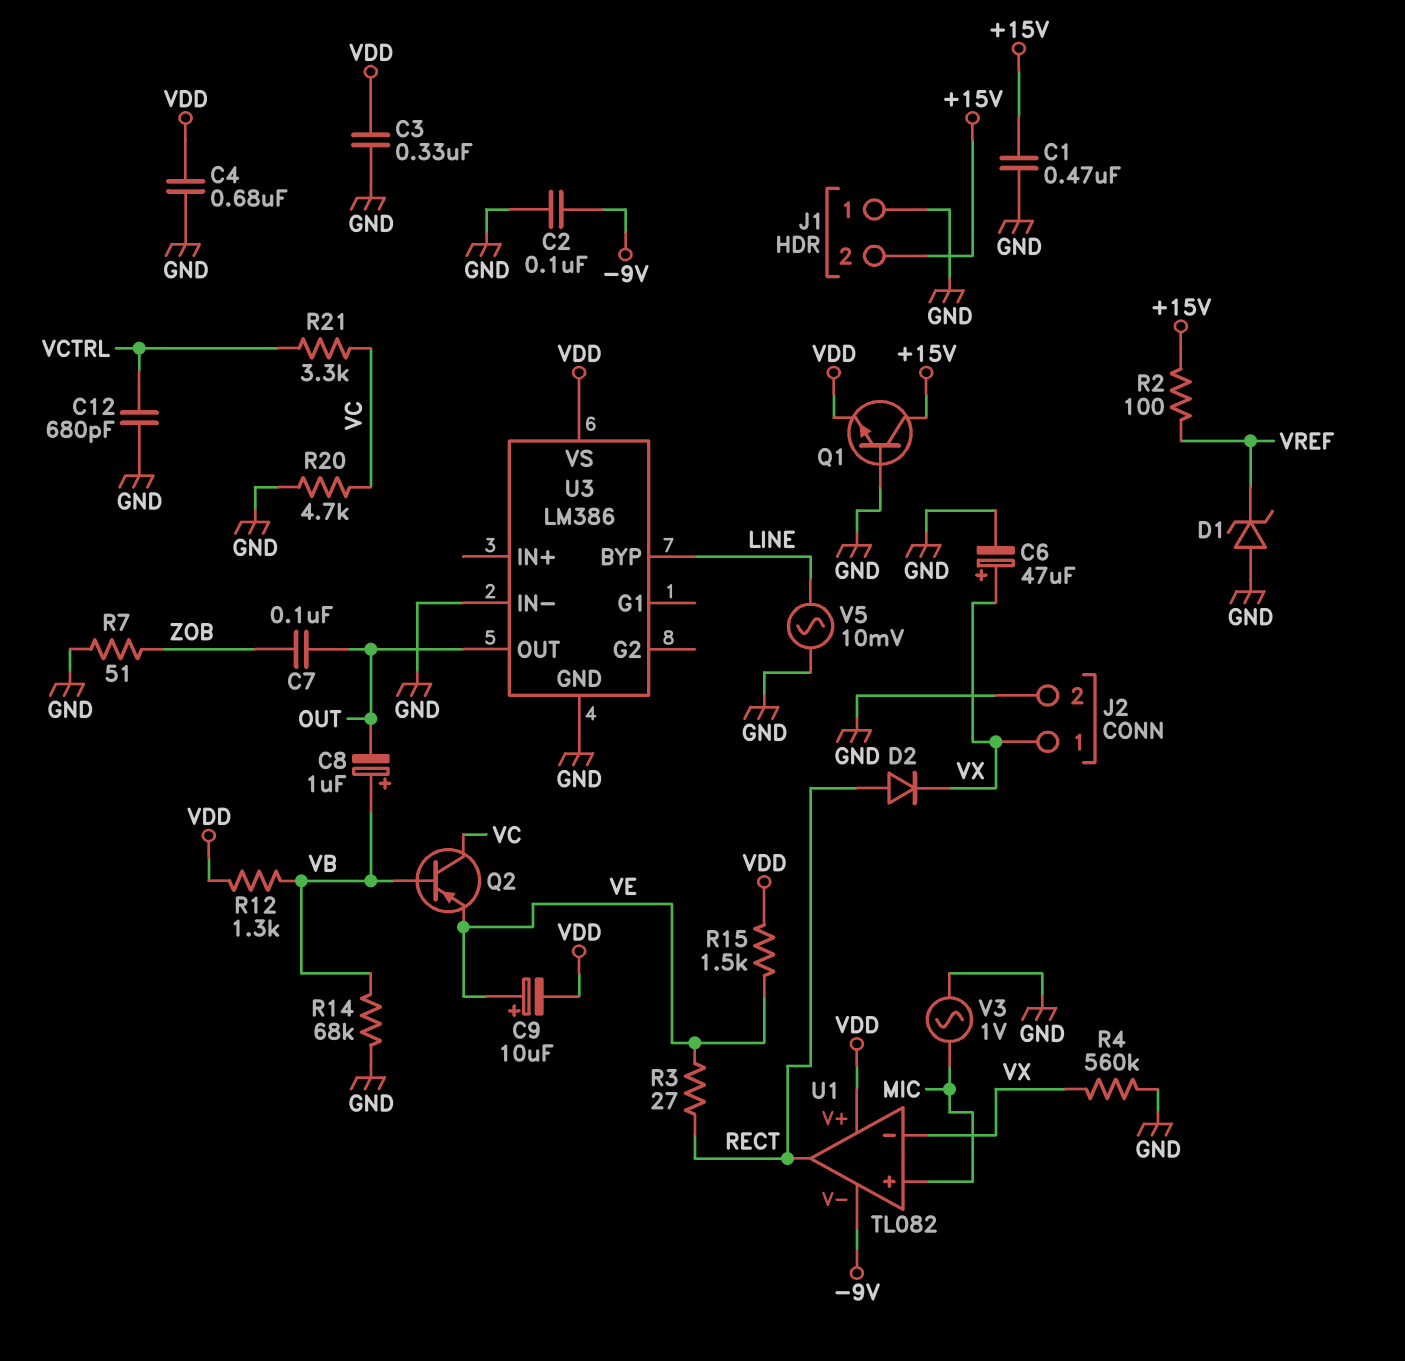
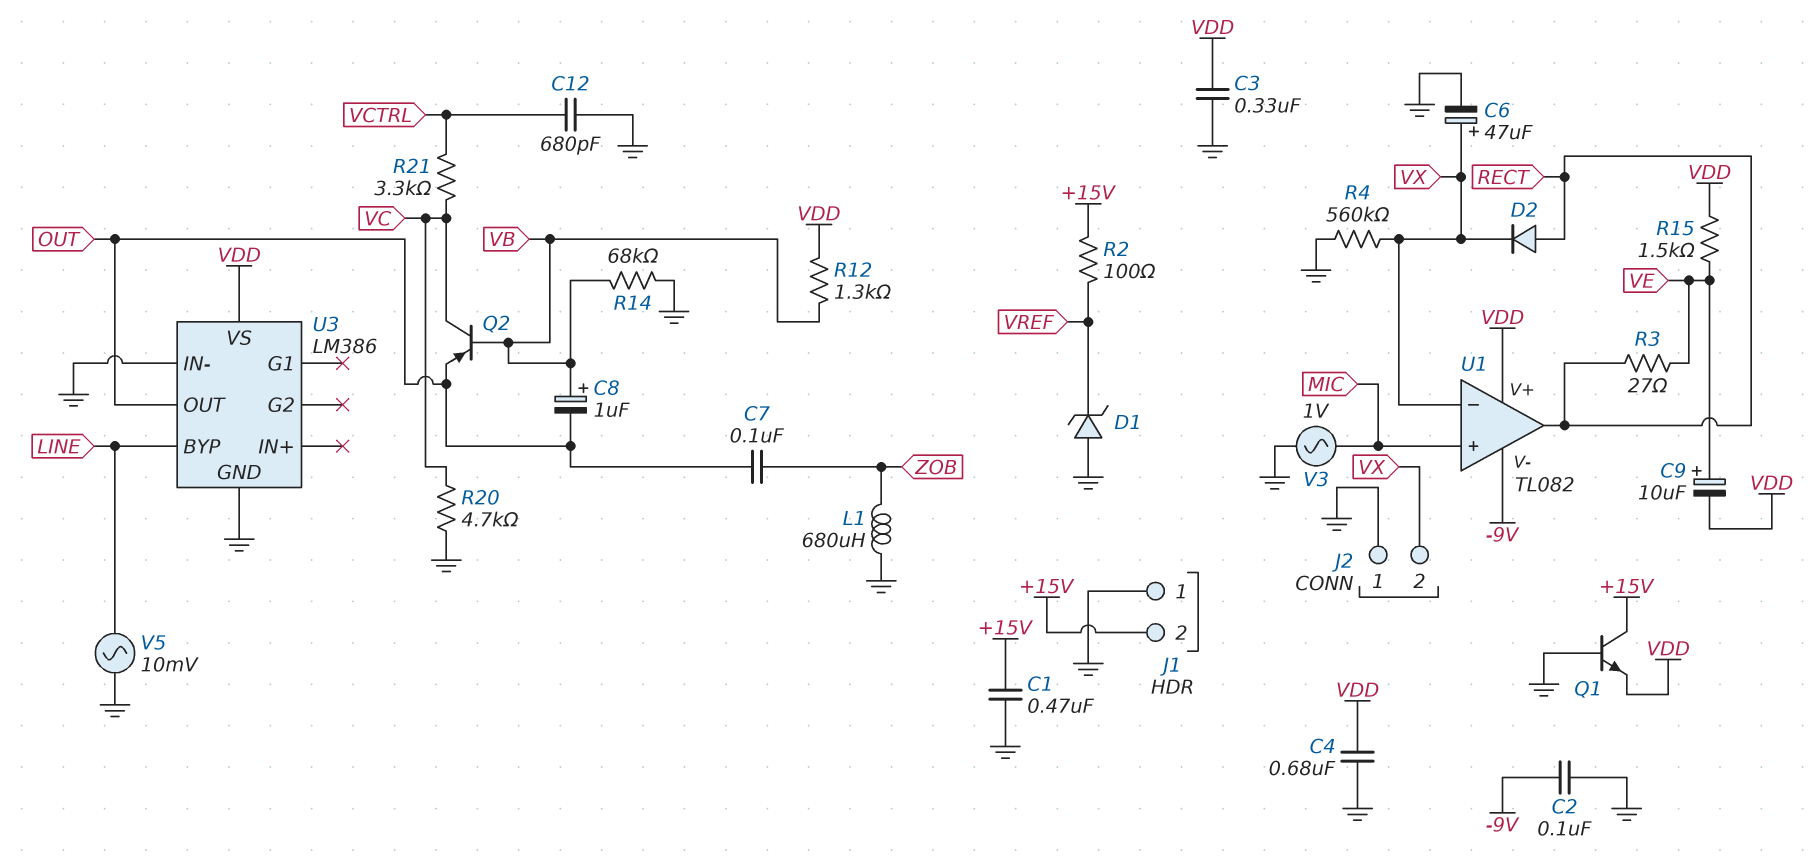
J2 pin 1: VX -> GND
J2 pin 2: GND -> VX
L1: none -> 680uH (GND, ZOB)
Q2: PNP (B VB, C VC, E VE) -> PNP (B VB, C VC, E OUT)
R7: 51 (GND, ZOB) -> none

